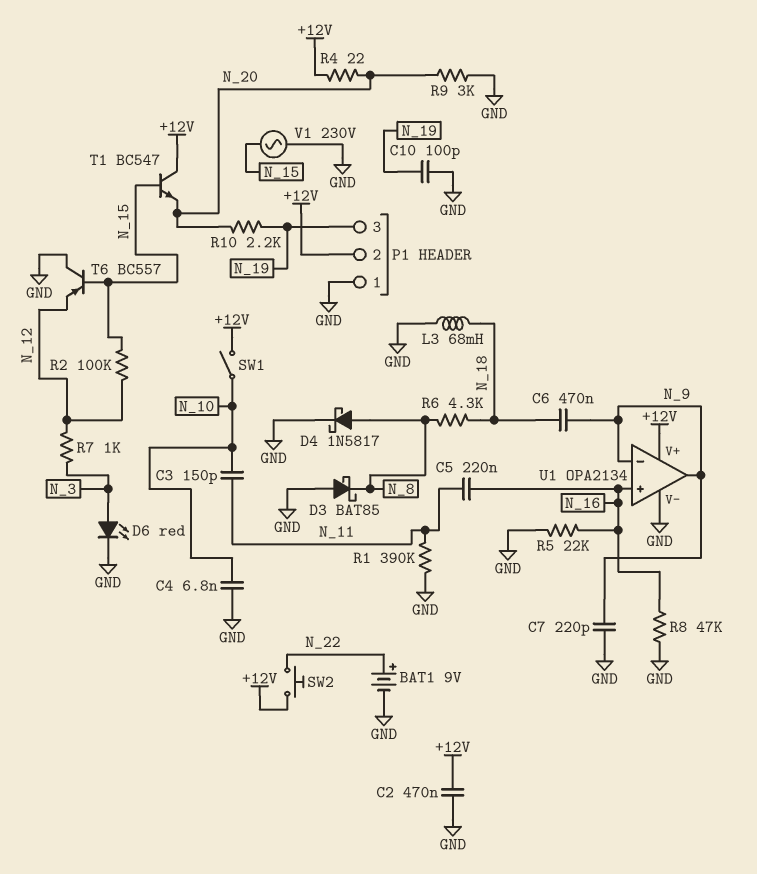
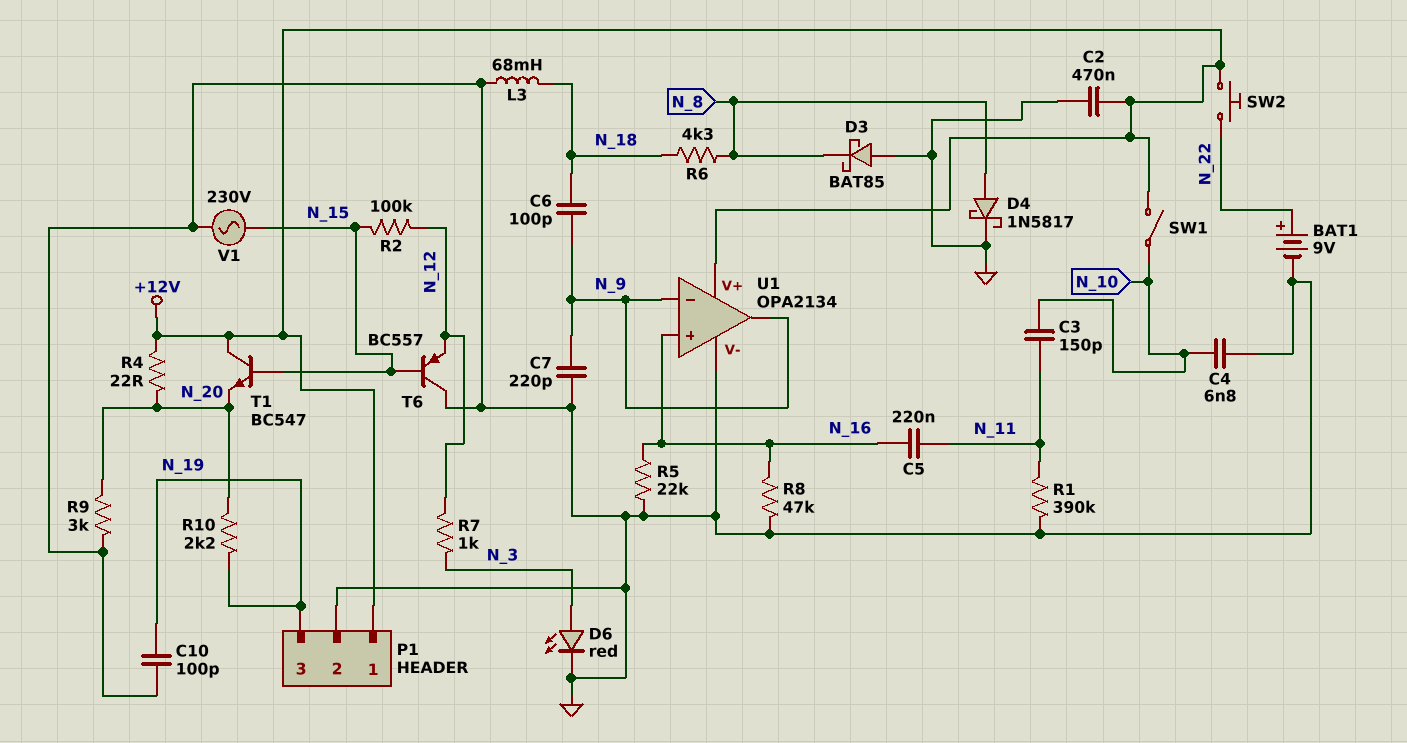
C6: 470nF (N_9, N_18) -> 100pF (N_9, N_18)
P1 pin 1: GND -> +12V
P1 pin 2: +12V -> GND

